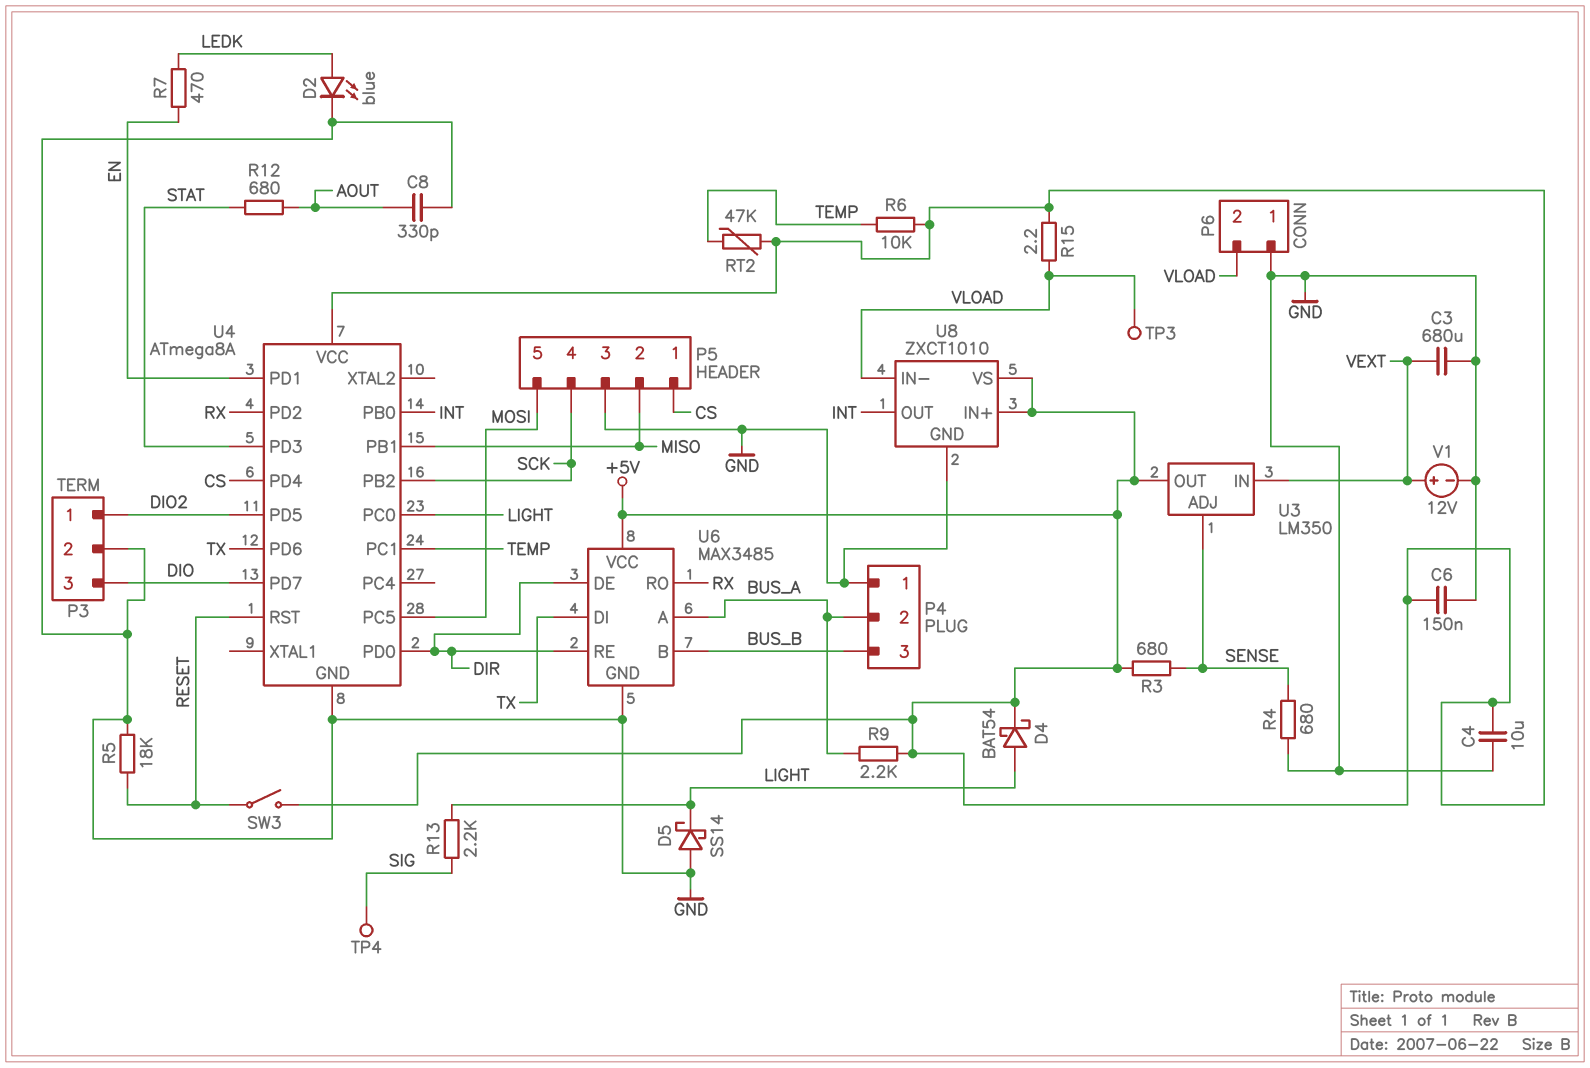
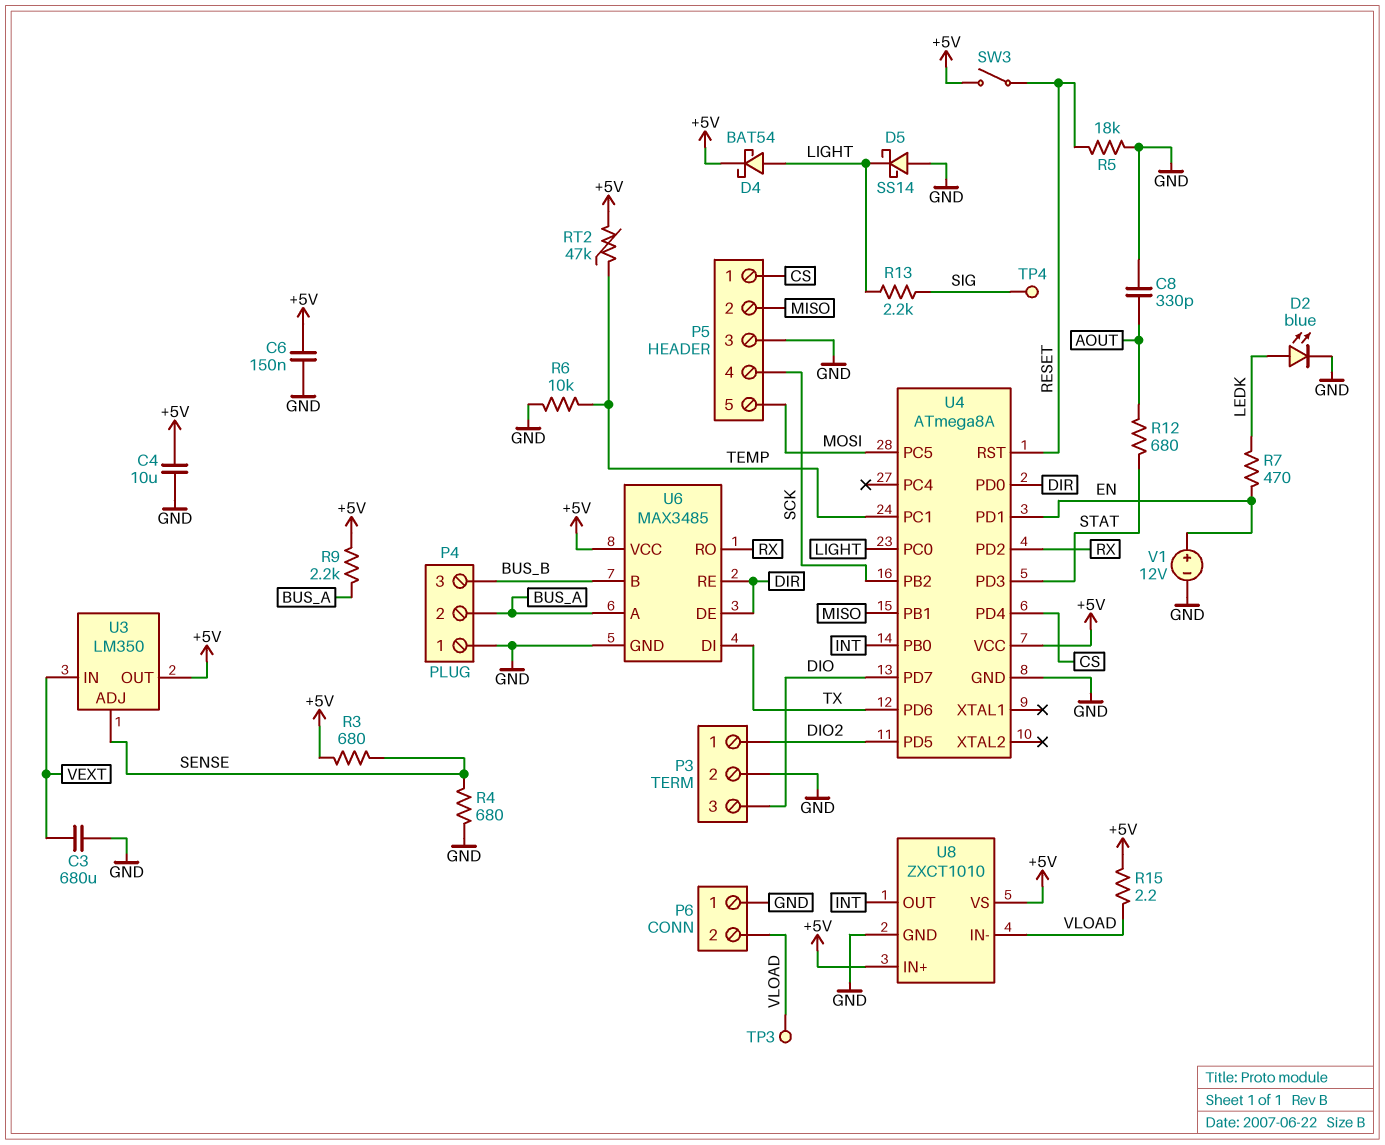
R6: 10k (+5V, TEMP) -> 10k (GND, TEMP)
V1: 12V (plus VEXT, minus GND) -> 12V (plus EN, minus GND)

